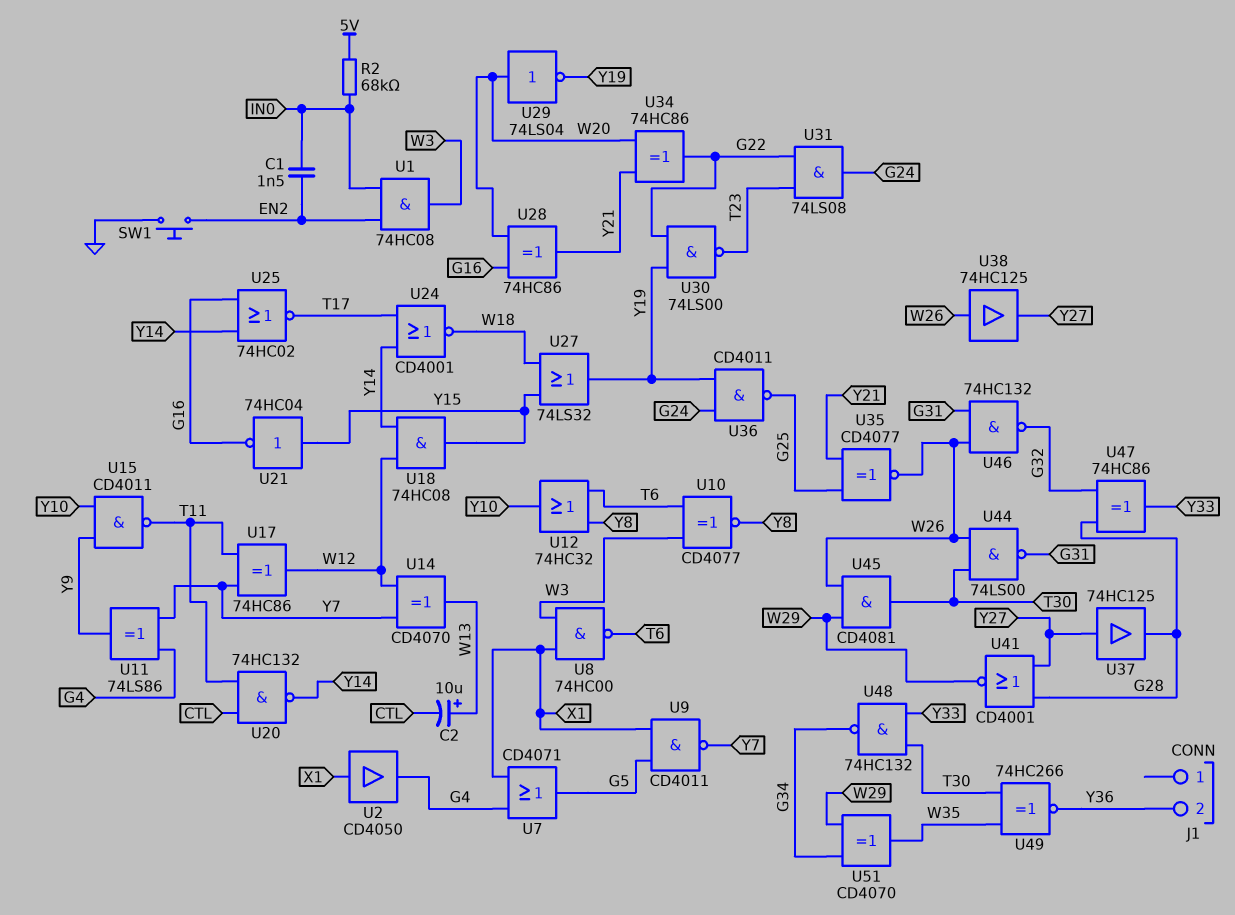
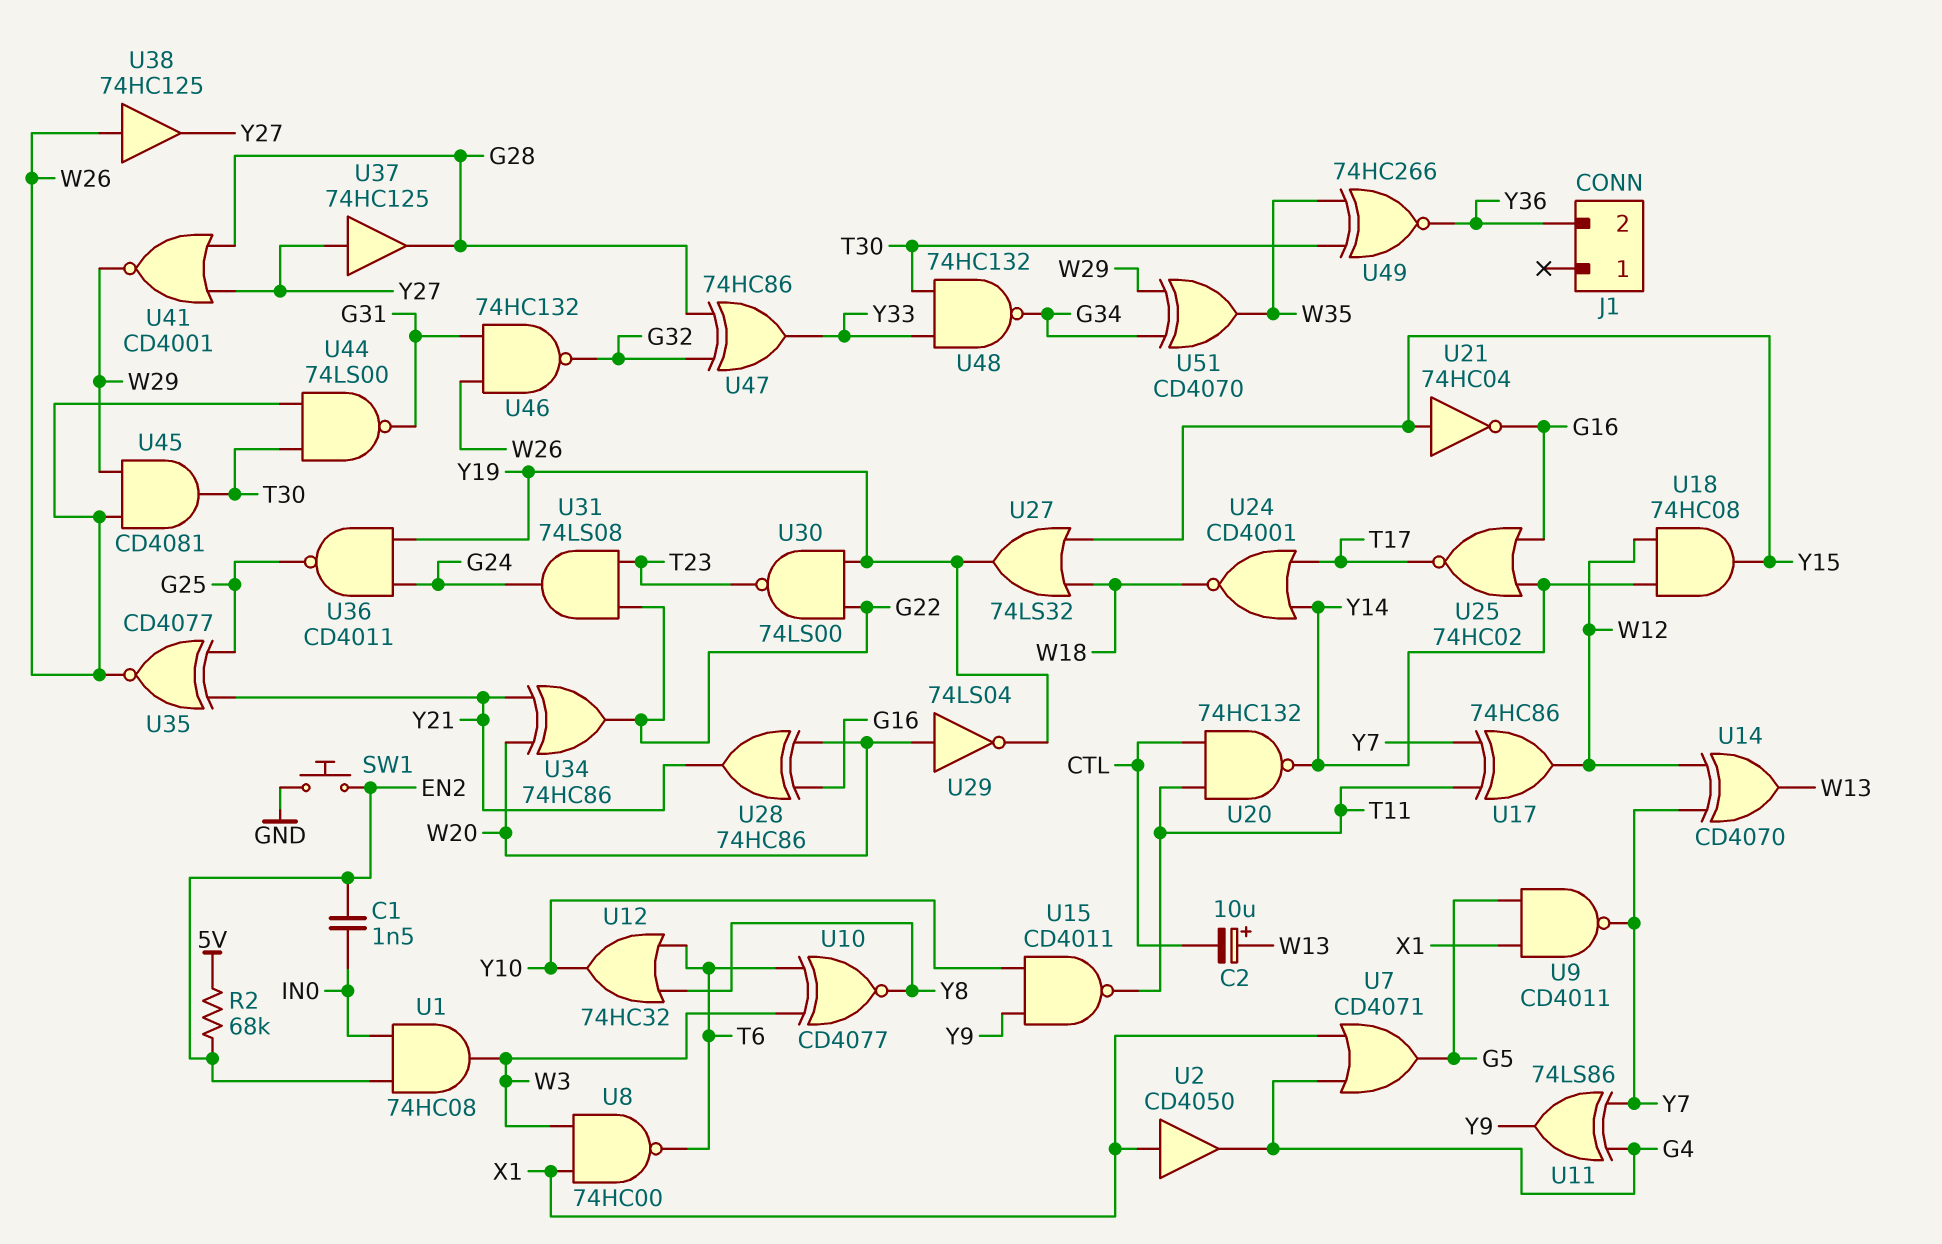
R2: 68k (5V, IN0) -> 68k (5V, EN2)

